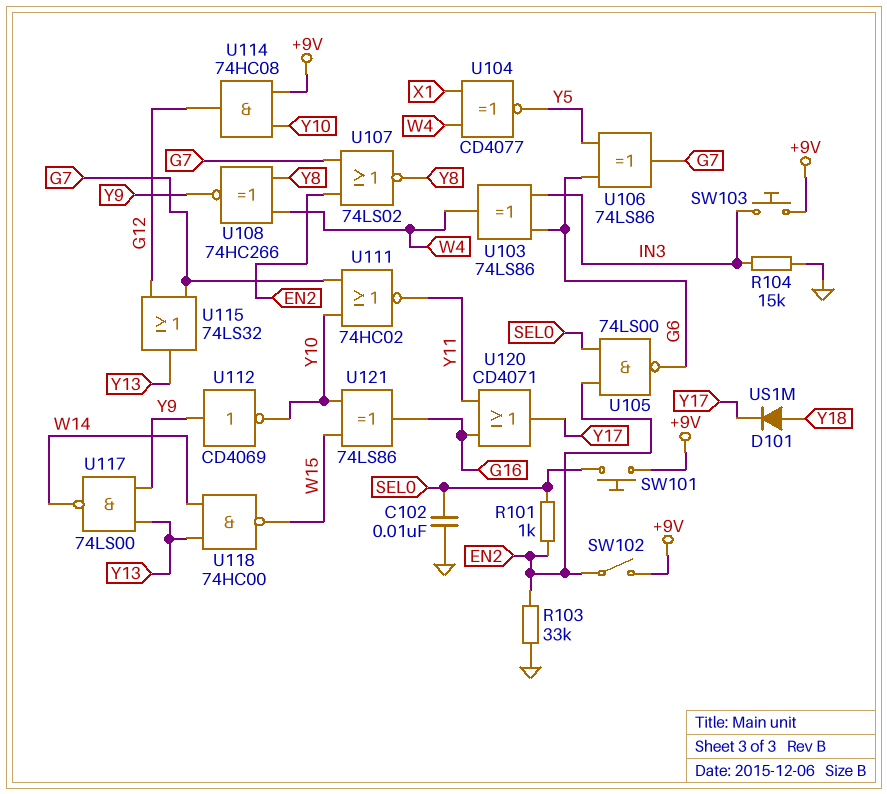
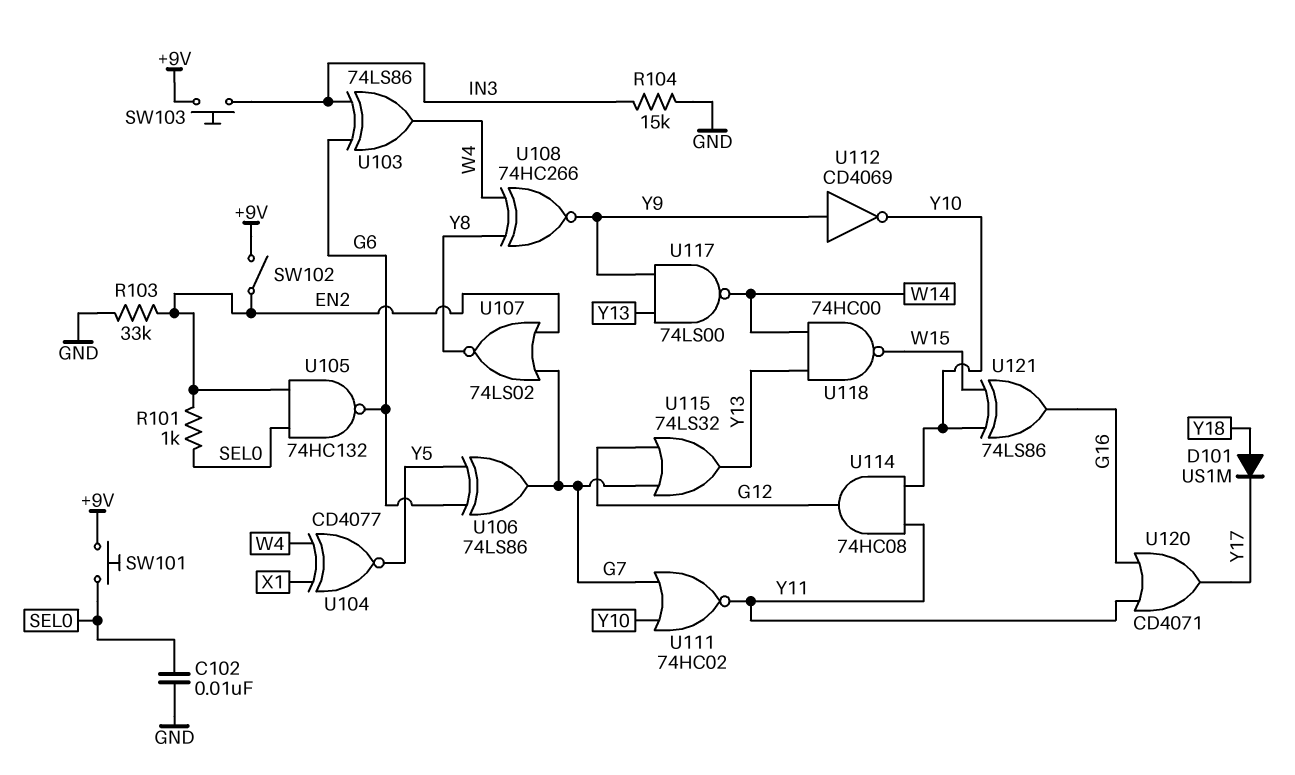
U105: NAND 74LS00 (in EN2, in SEL0, out G6) -> NAND 74HC132 (in EN2, in SEL0, out G6)
U114: AND 74HC08 (in +9V, in Y10, out G12) -> AND 74HC08 (in Y10, in Y11, out G12)

